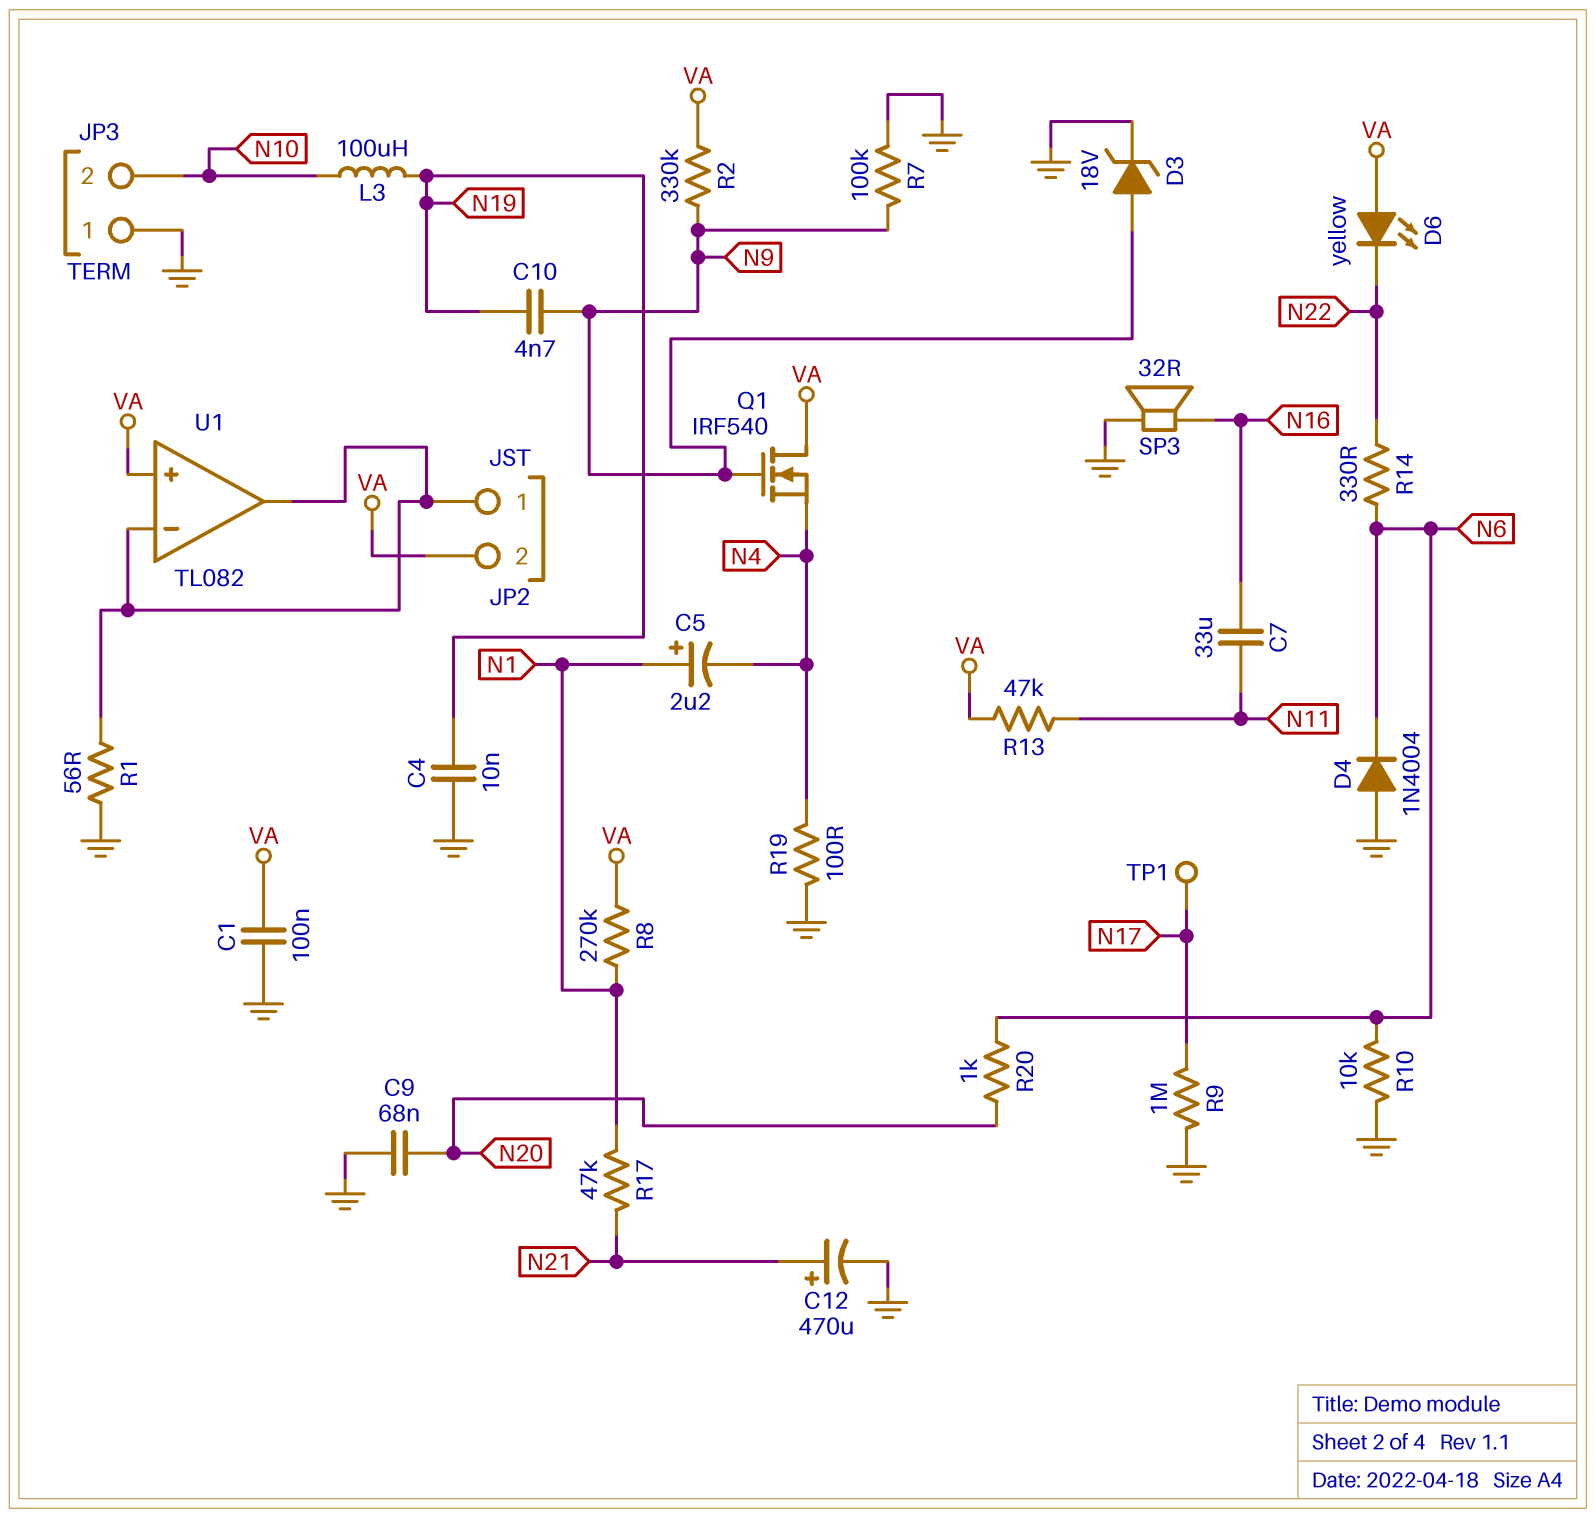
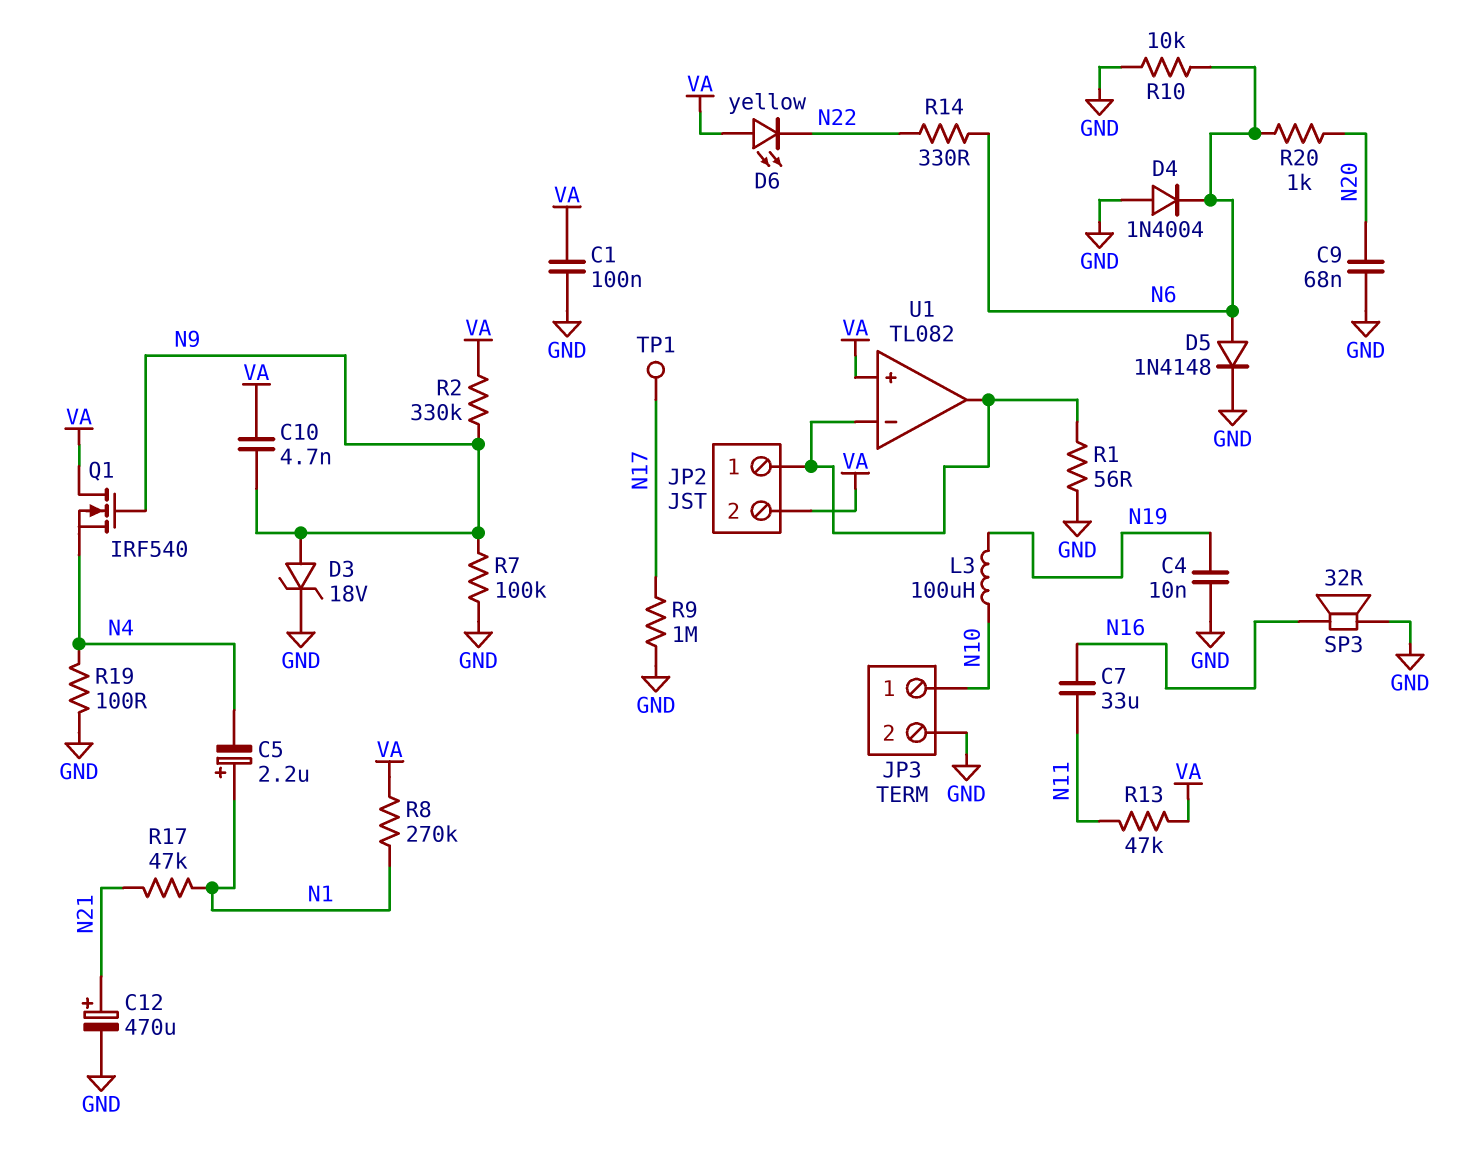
C10: 4.7nF (N9, N19) -> 4.7nF (N9, VA)
D5: none -> diode 1N4148 (A N6, K GND)
JP3 pin 1: GND -> N10
JP3 pin 2: N10 -> GND

